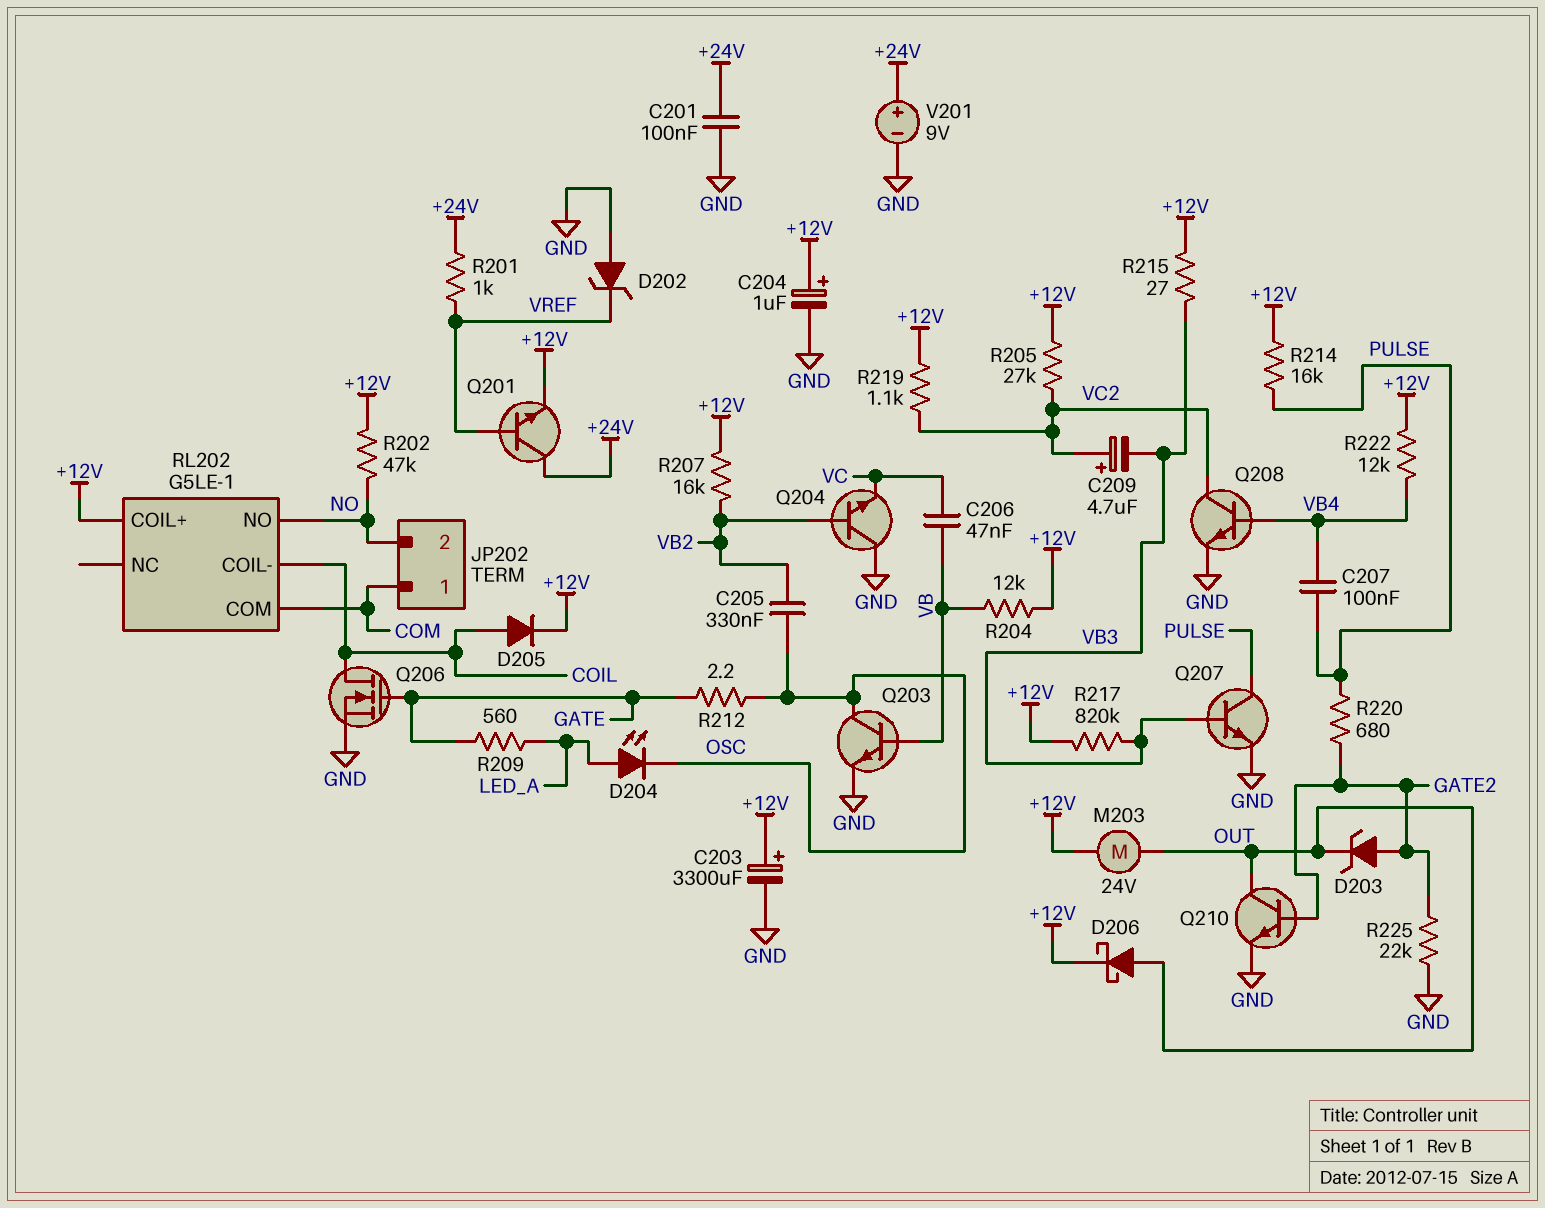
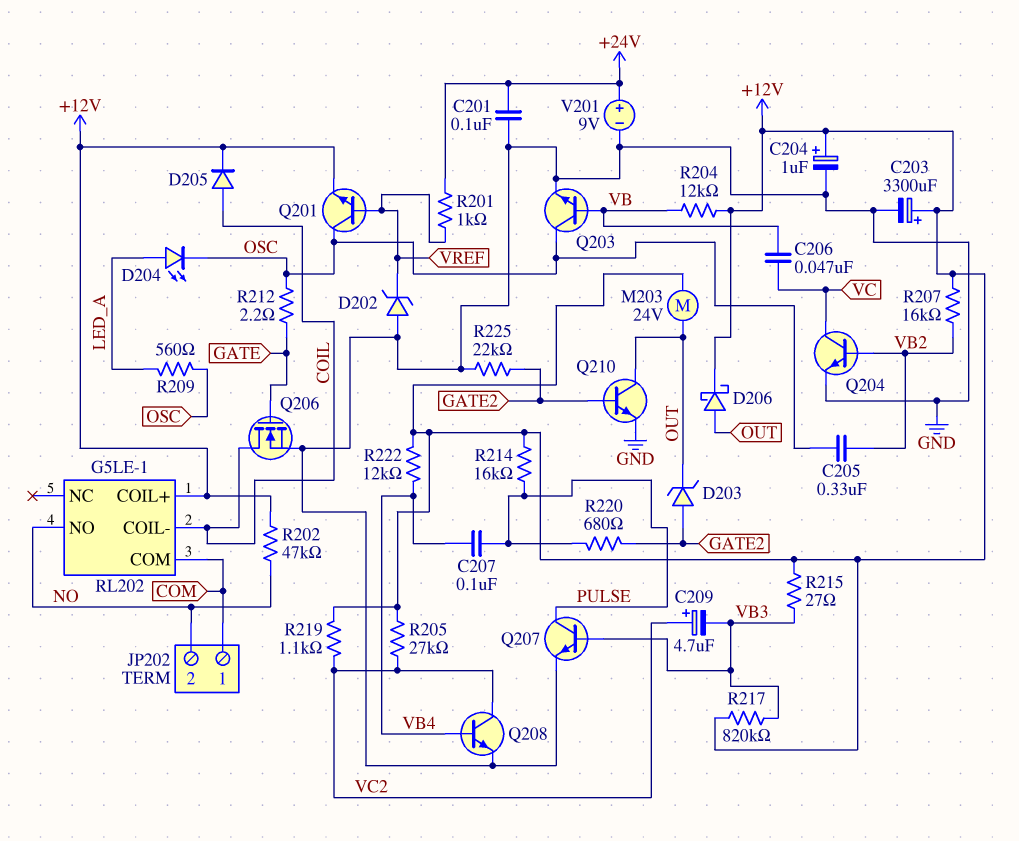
Q201: NPN (B VREF, C +24V, E +12V) -> NPN (B VREF, C OSC, E +12V)
Q204: NPN (B VB2, C GND, E VC) -> NPN (B VB2, C VC, E GND)
R209: 560 (GATE, LED_A) -> 560 (LED_A, OSC)

